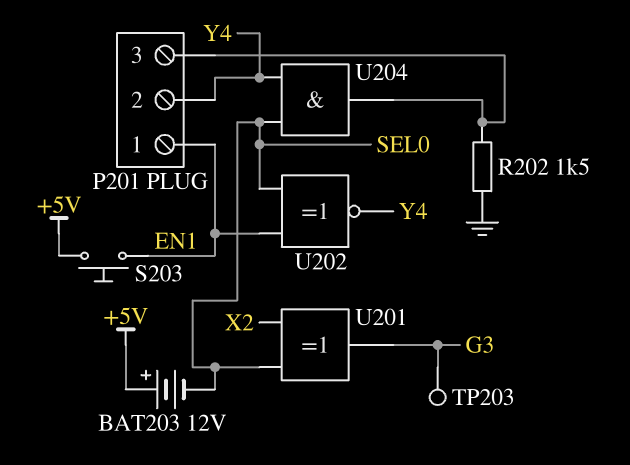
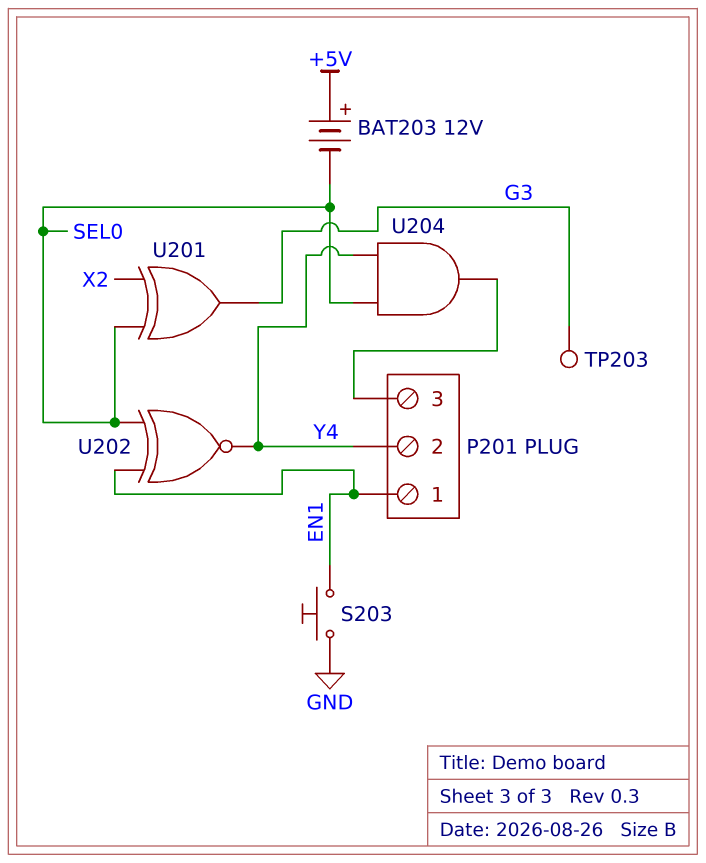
R202: 1.5k (GND, P201/3) -> none
S203: button (+5V, EN1) -> button (EN1, GND)

